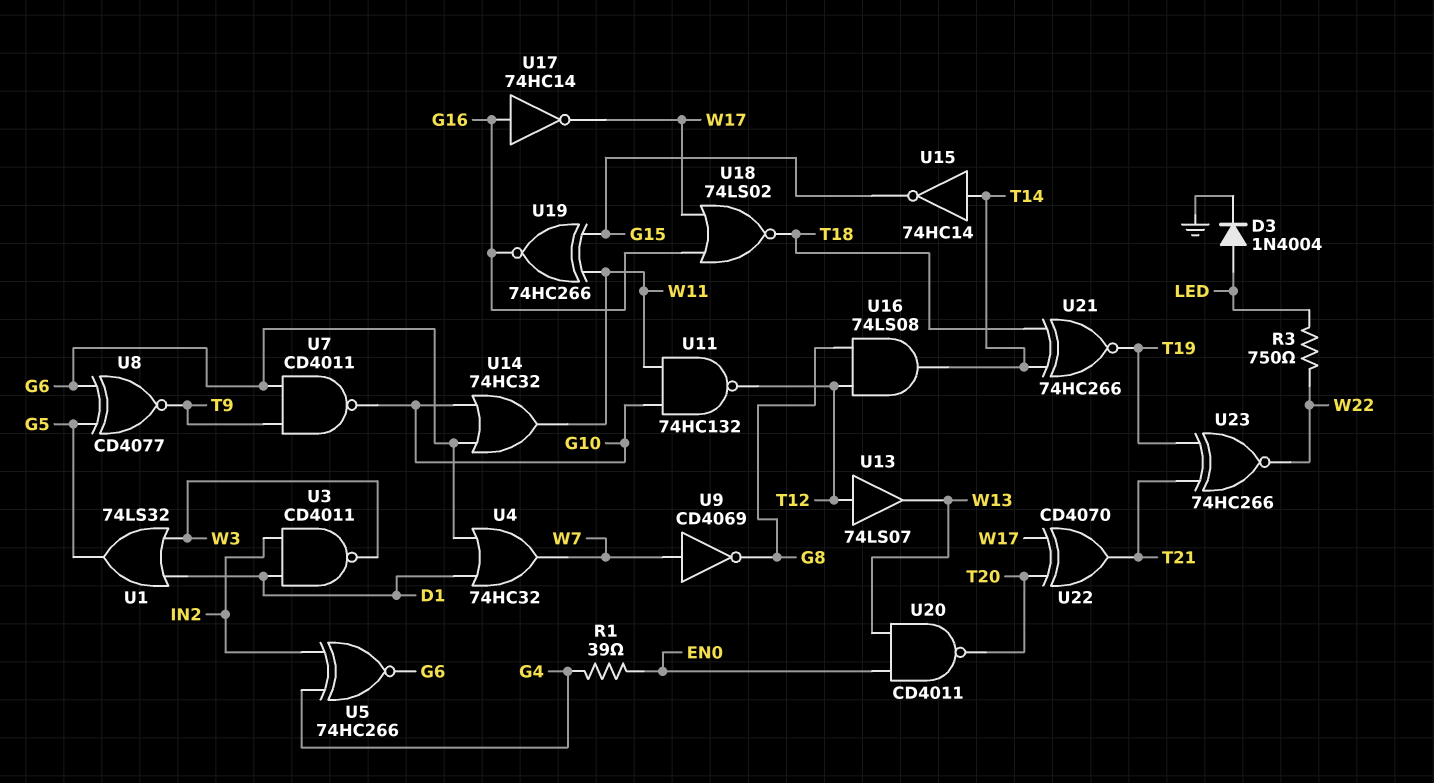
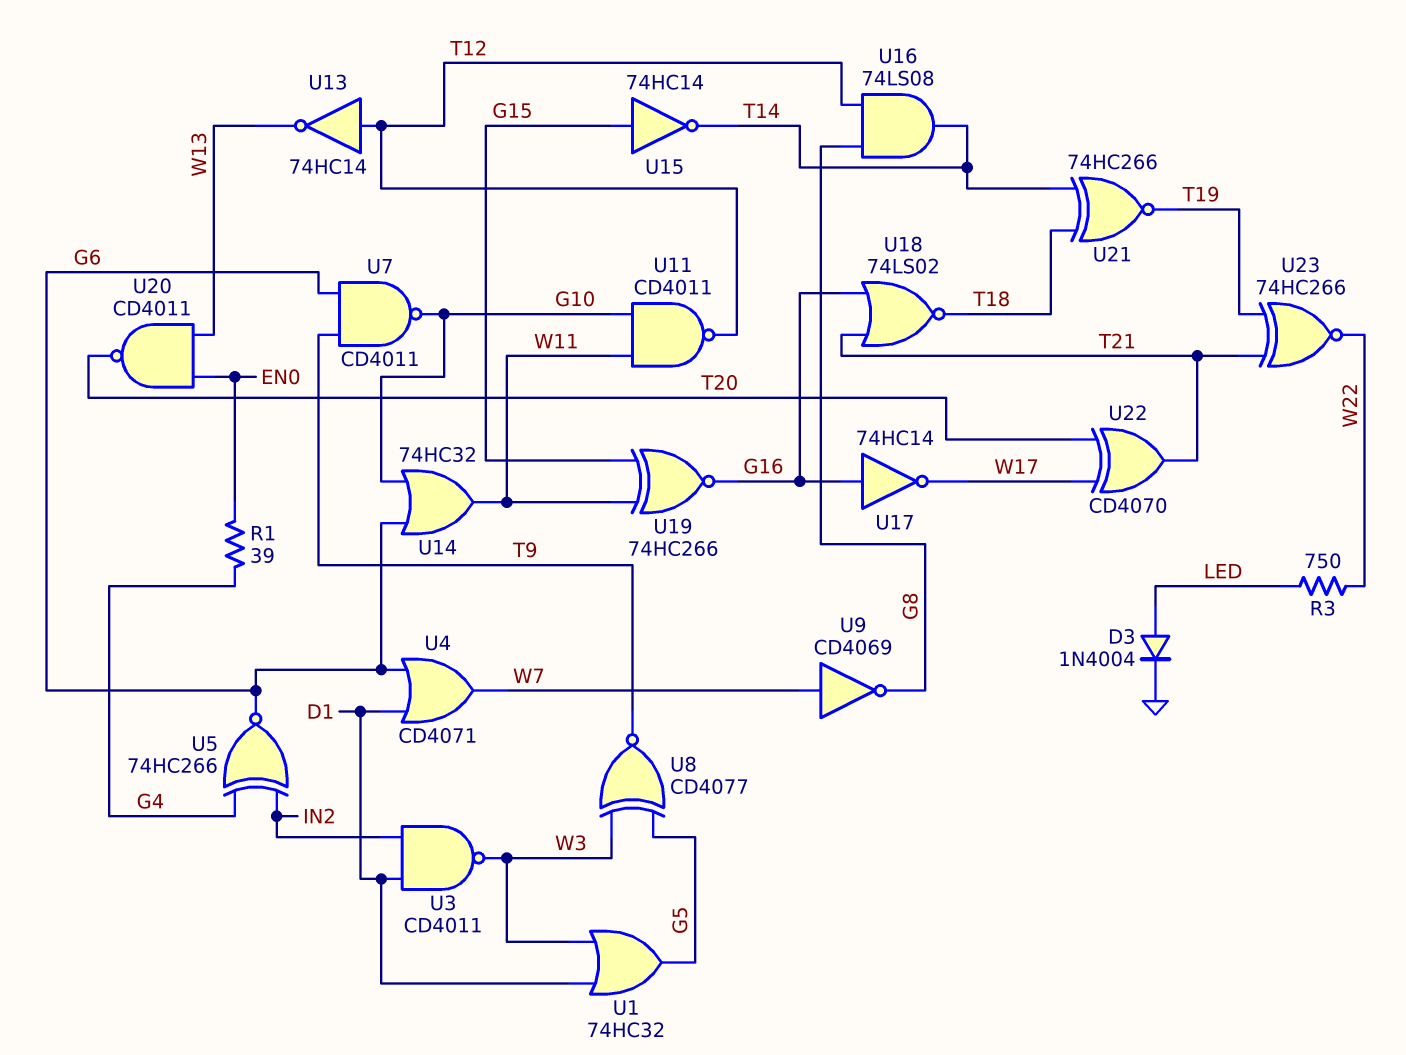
U1: OR 74LS32 (in D1, in W3, out G5) -> OR 74HC32 (in D1, in W3, out G5)
U4: OR 74HC32 (in D1, in G6, out W7) -> OR CD4071 (in D1, in G6, out W7)
U8: XNOR CD4077 (in G5, in G6, out T9) -> XNOR CD4077 (in G5, in W3, out T9)
U11: NAND 74HC132 (in G10, in W11, out T12) -> NAND CD4011 (in G10, in W11, out T12)
U13: buffer 74LS07 (in T12, out W13) -> NOT 74HC14 (in T12, out W13)
U15: NOT 74HC14 (in T14, out G15) -> NOT 74HC14 (in G15, out T14)
U18: NOR 74LS02 (in G16, in W17, out T18) -> NOR 74LS02 (in G16, in T21, out T18)

